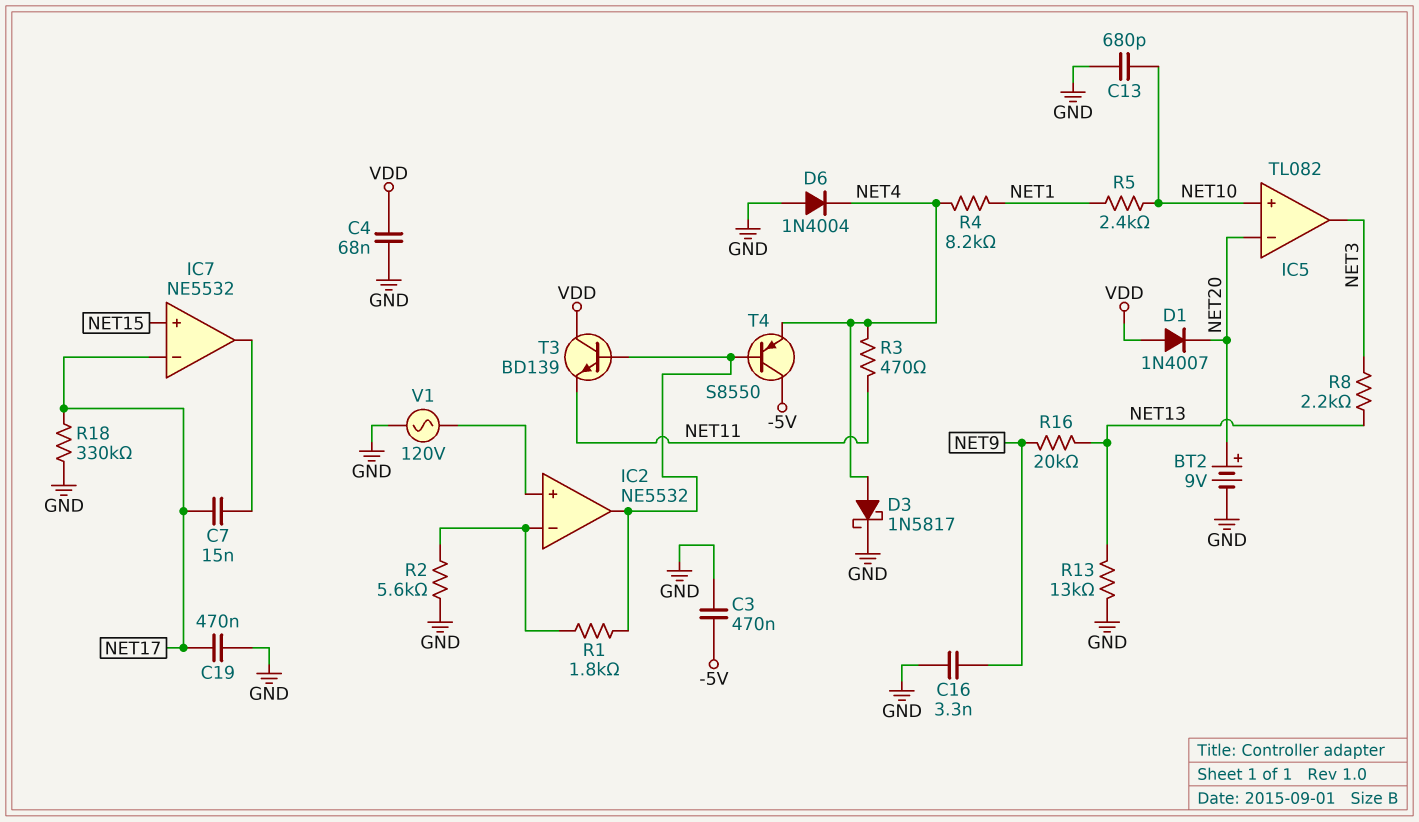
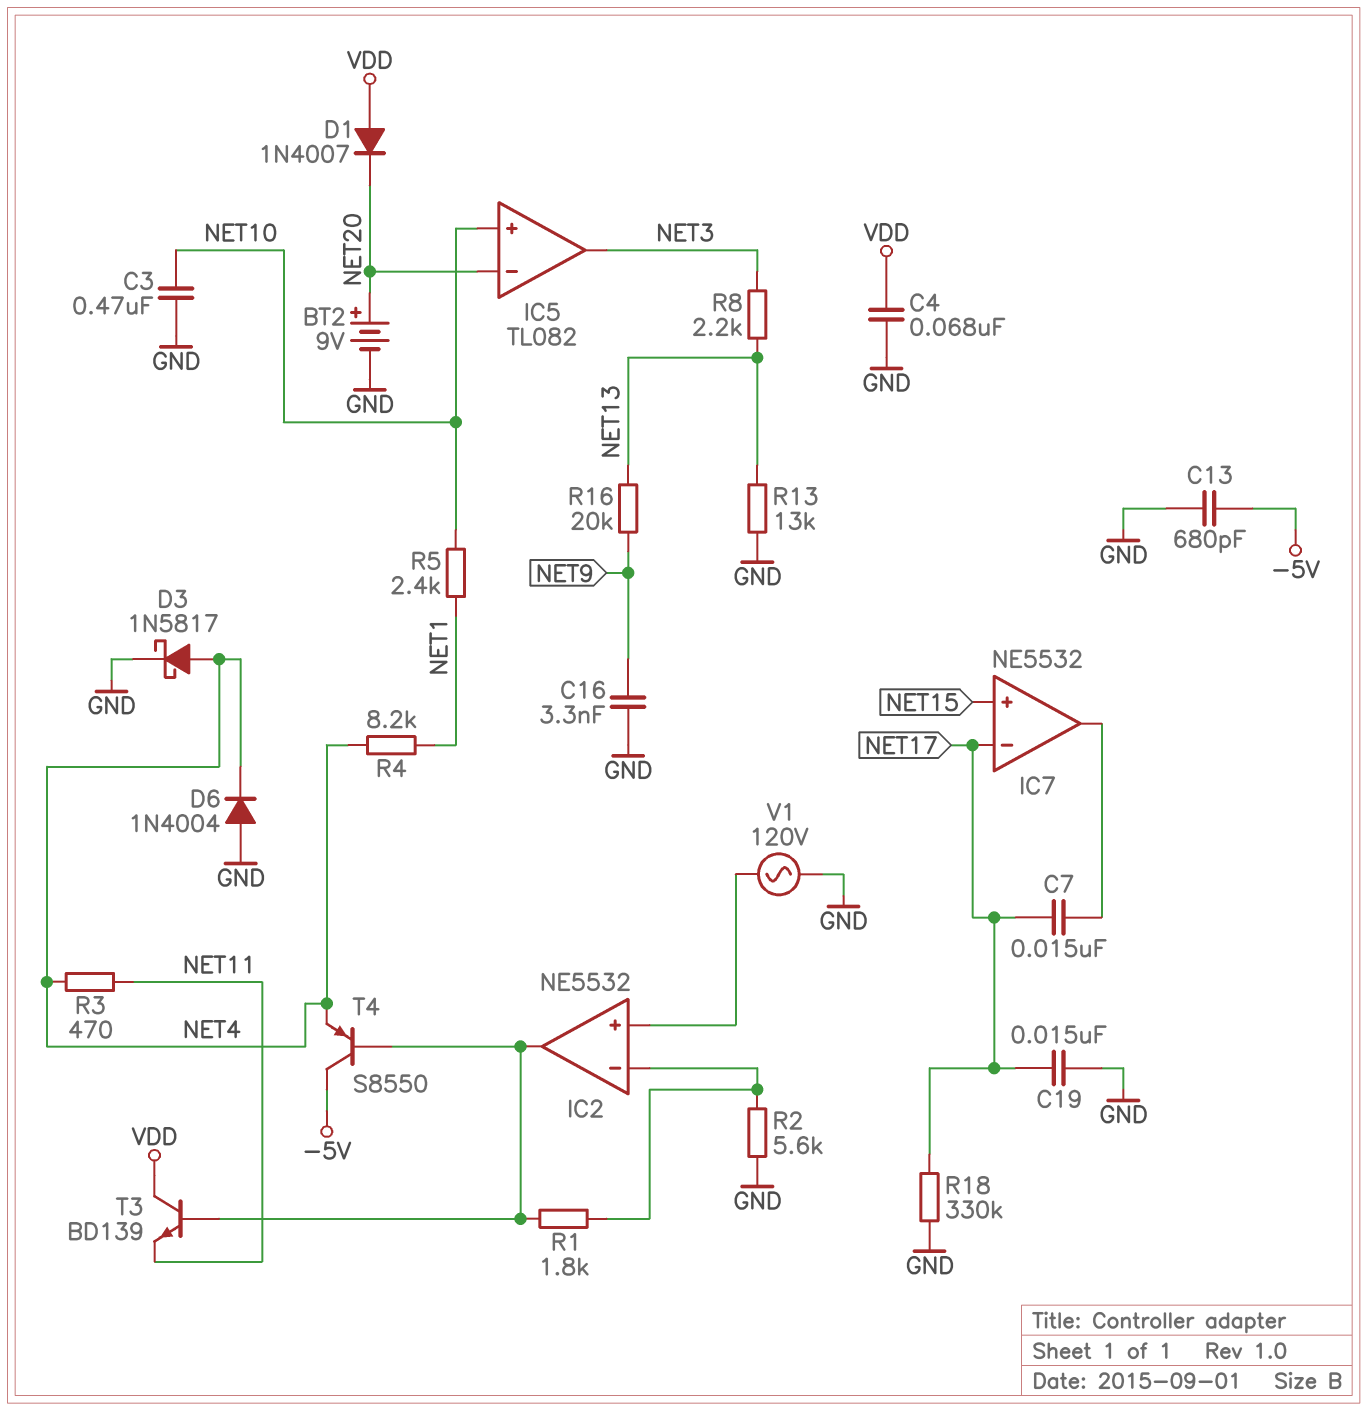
C3: 470nF (-5V, GND) -> 470nF (GND, NET10)
C13: 680pF (GND, NET10) -> 680pF (-5V, GND)
C19: 470nF (GND, NET17) -> 15nF (GND, NET17)

